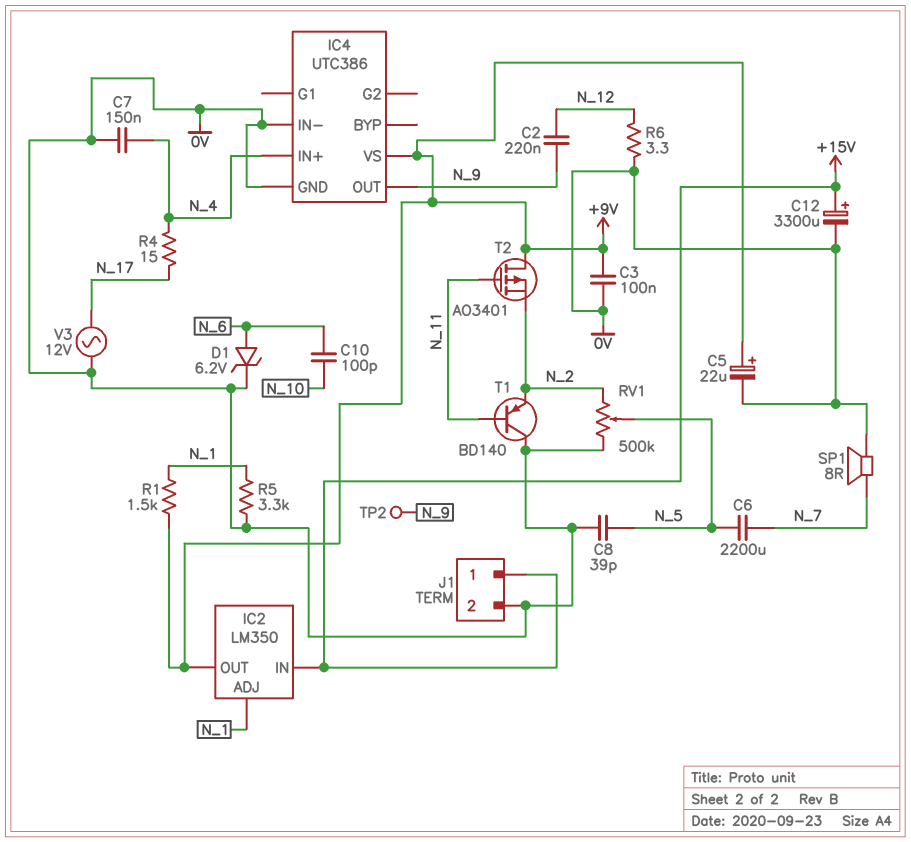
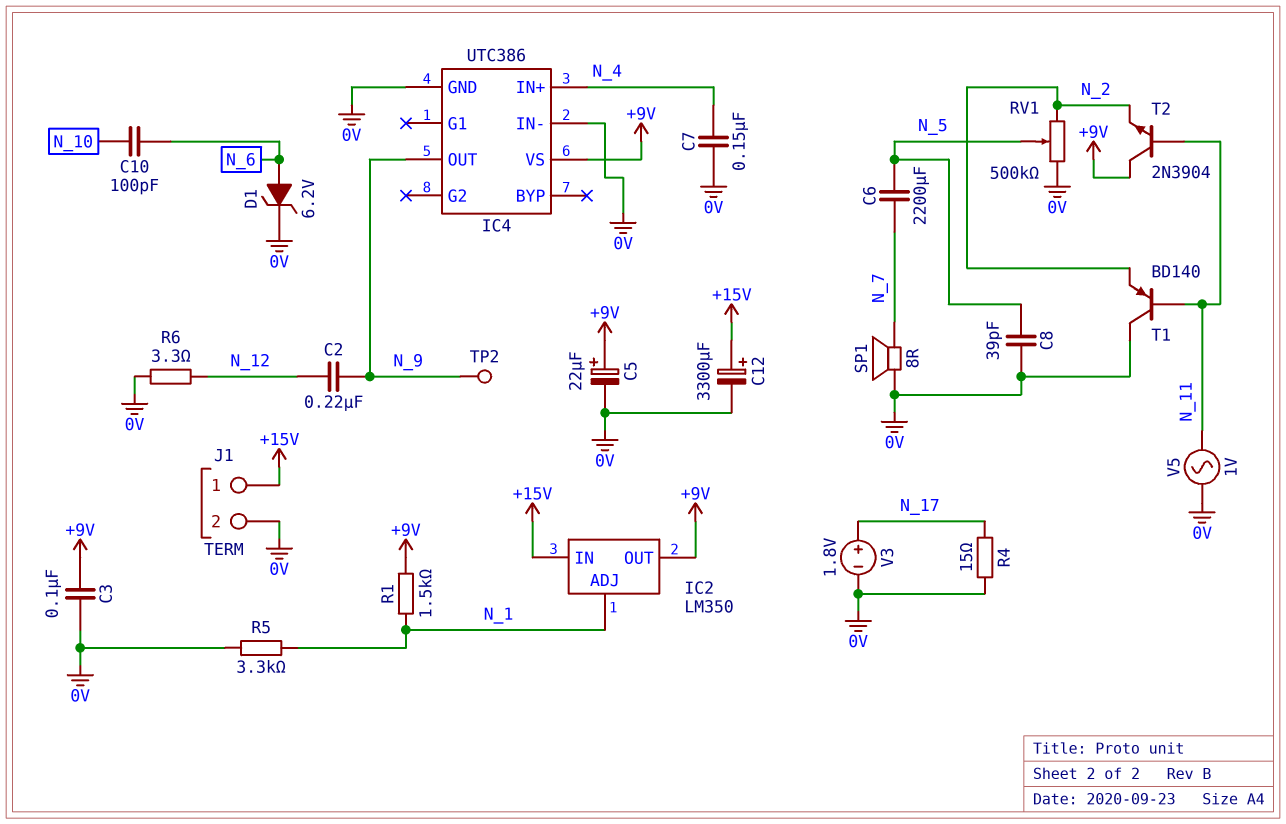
R4: 15 (N_4, N_17) -> 15 (0V, N_17)
T2: PMOS AO3401 (G N_11, D +9V, S N_2) -> NPN 2N3904 (B N_11, C +9V, E N_2)
V3: AC 12V (0V, N_17) -> 1.8V (plus N_17, minus 0V)
V5: none -> AC 1V (0V, N_11)

